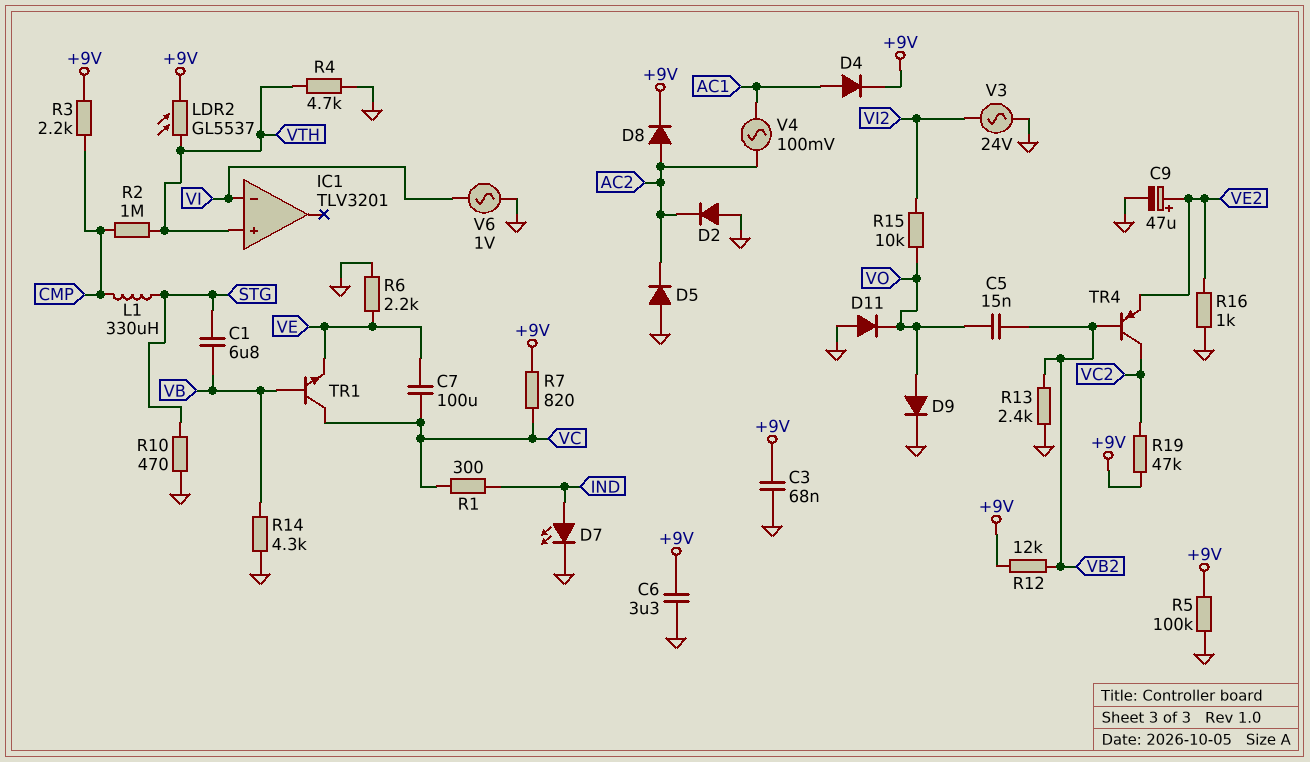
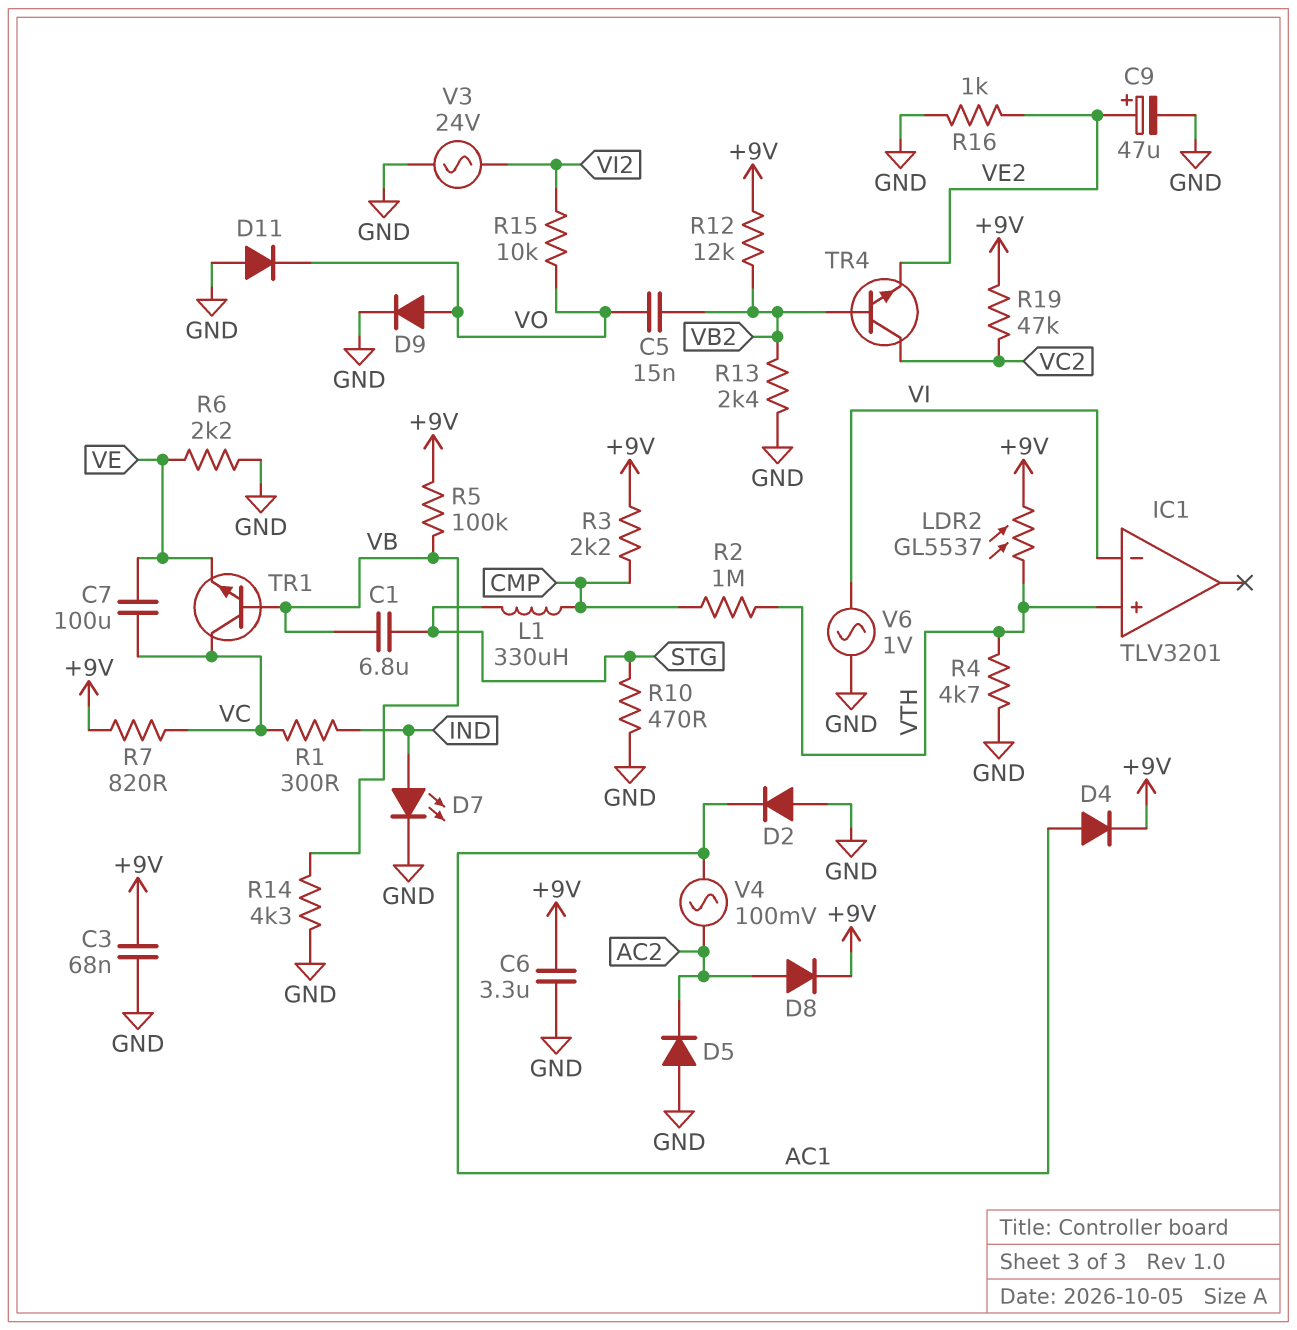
D2: diode (A GND, K AC2) -> diode (A GND, K AC1)
R5: 100k (+9V, GND) -> 100k (+9V, VB)
TR4: PNP (B VB2, C VC2, E VE2) -> NPN (B VB2, C VC2, E VE2)

